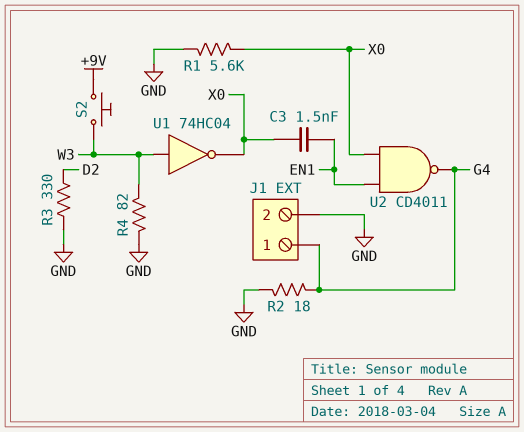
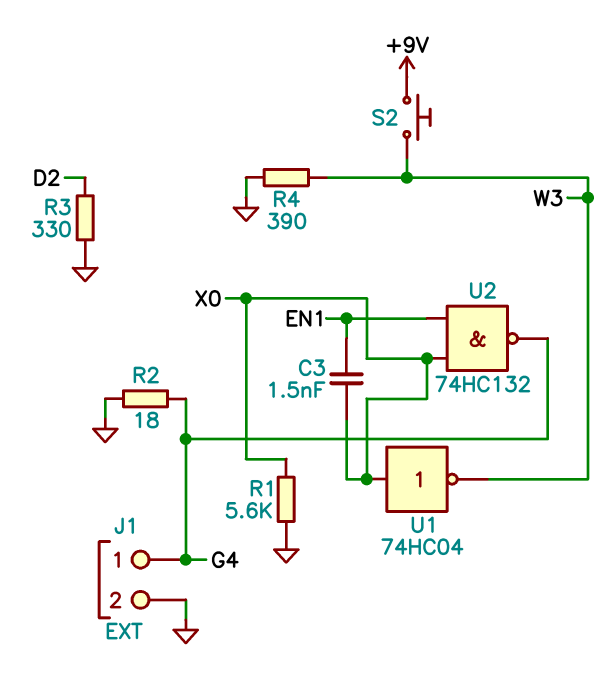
R4: 82 (GND, W3) -> 390 (GND, W3)
U1: NOT 74HC04 (in W3, out X0) -> NOT 74HC04 (in X0, out W3)
U2: NAND CD4011 (in EN1, in X0, out G4) -> NAND 74HC132 (in EN1, in X0, out G4)

